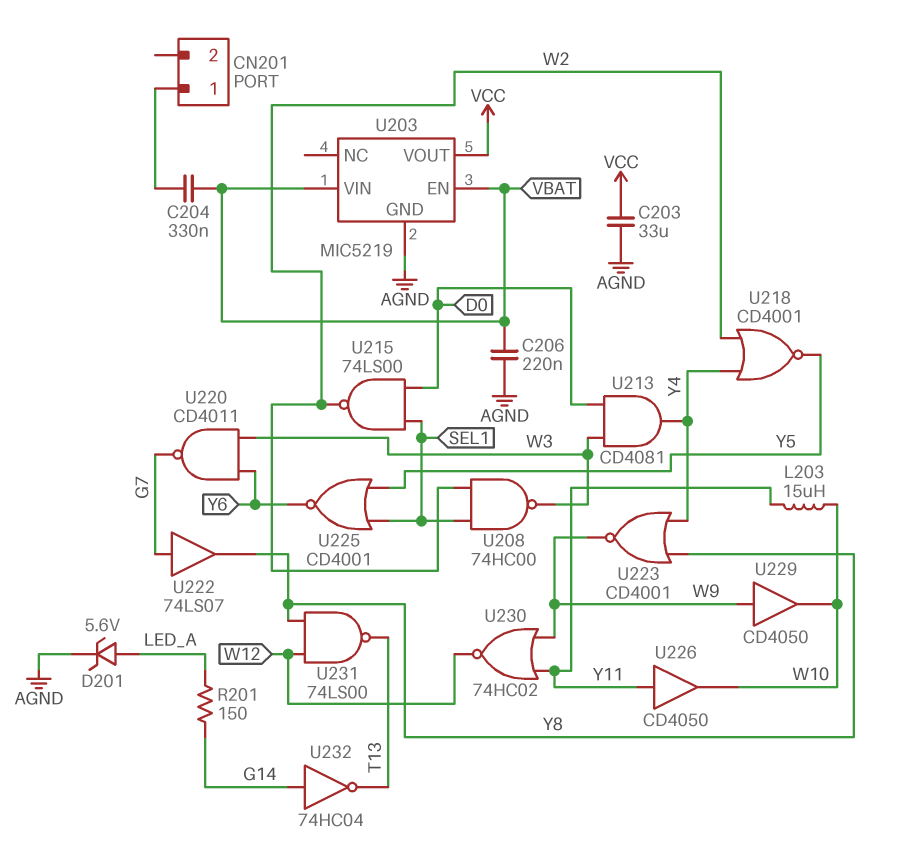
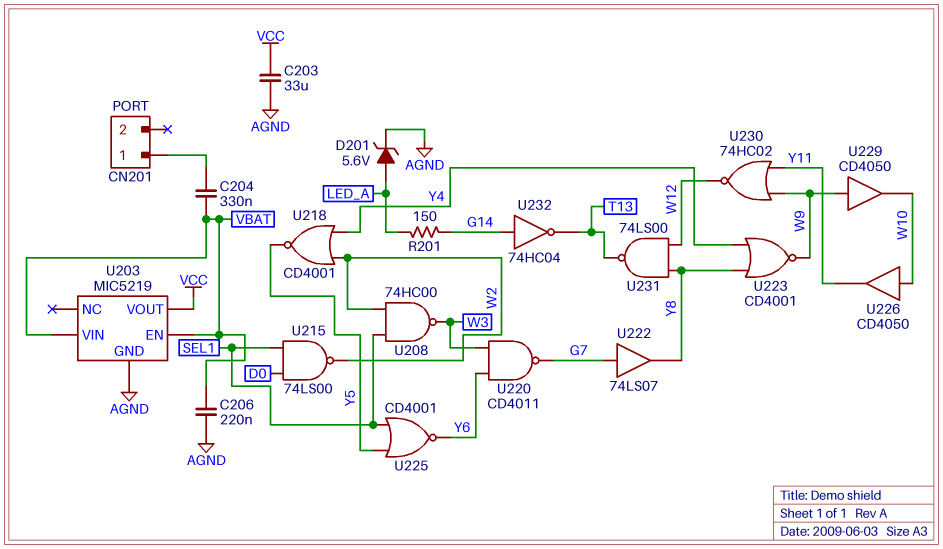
L203: 15uH (W10, Y11) -> none
U213: AND CD4081 (in D0, in W3, out Y4) -> none
U226: buffer CD4050 (in Y11, out W10) -> buffer CD4050 (in W10, out Y11)

